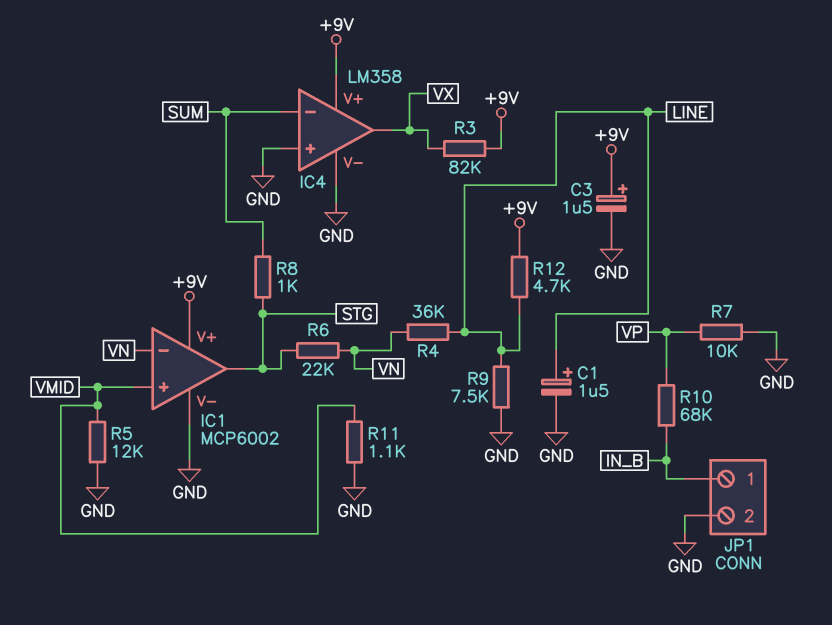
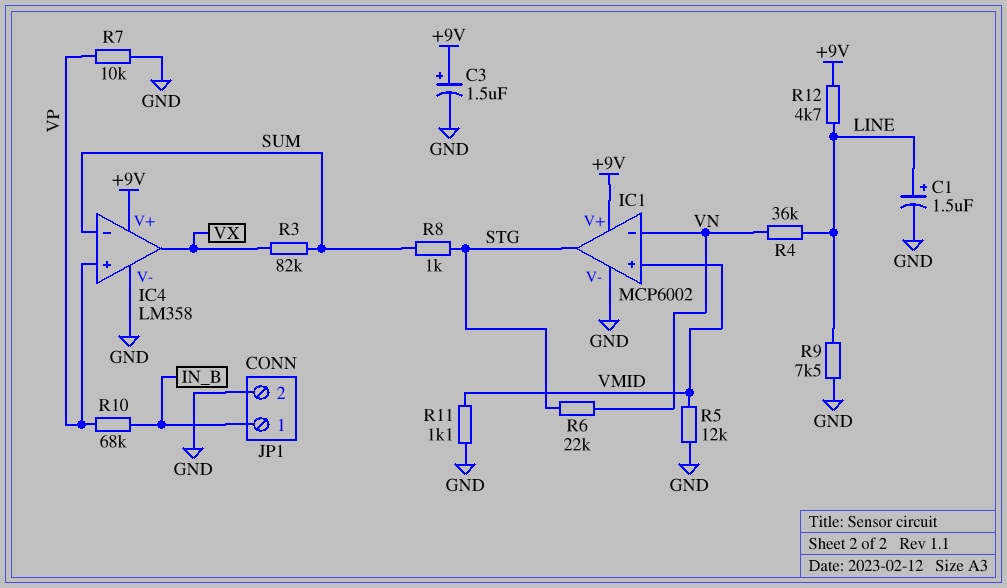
IC4 pin in+: GND -> VP
R3: 82k (+9V, VX) -> 82k (SUM, VX)

